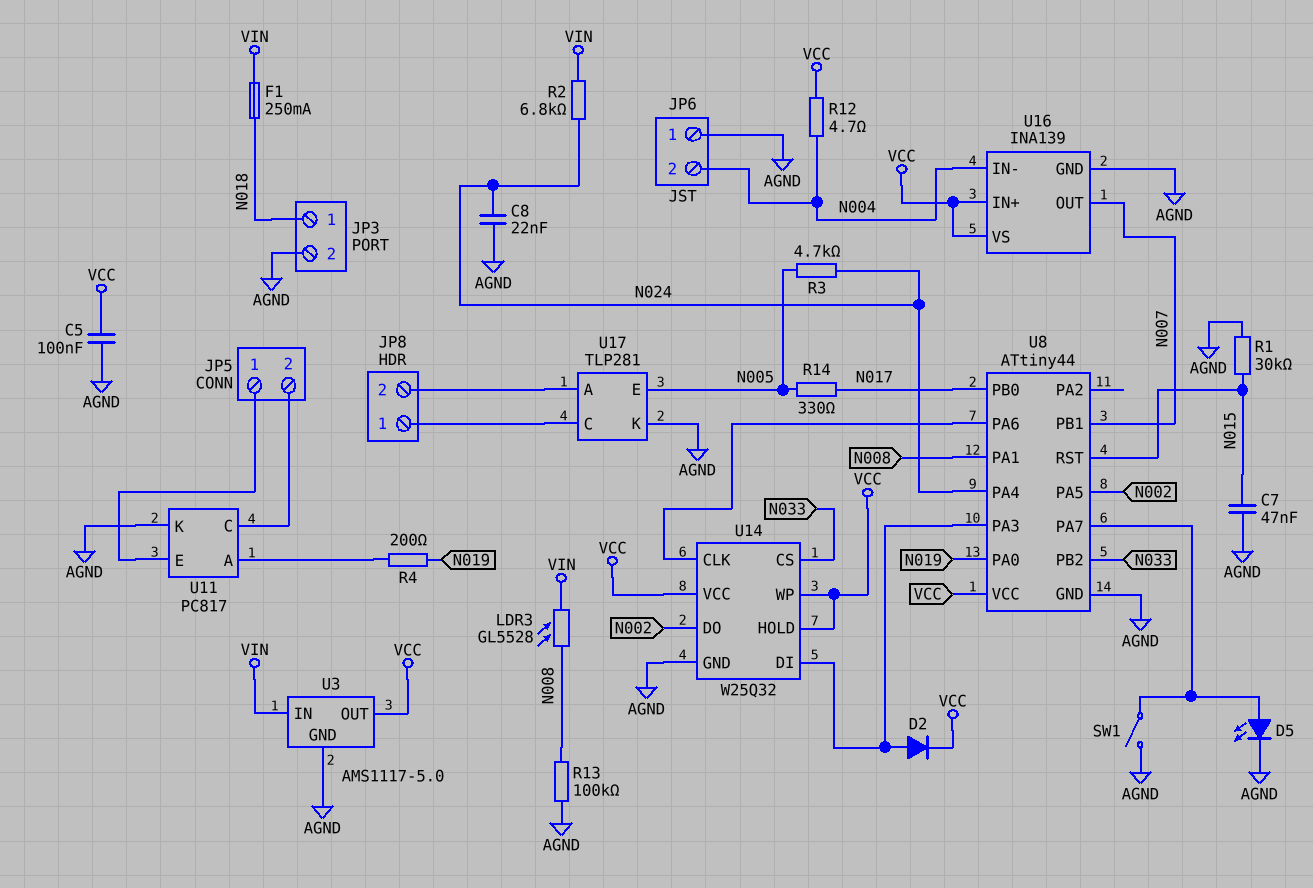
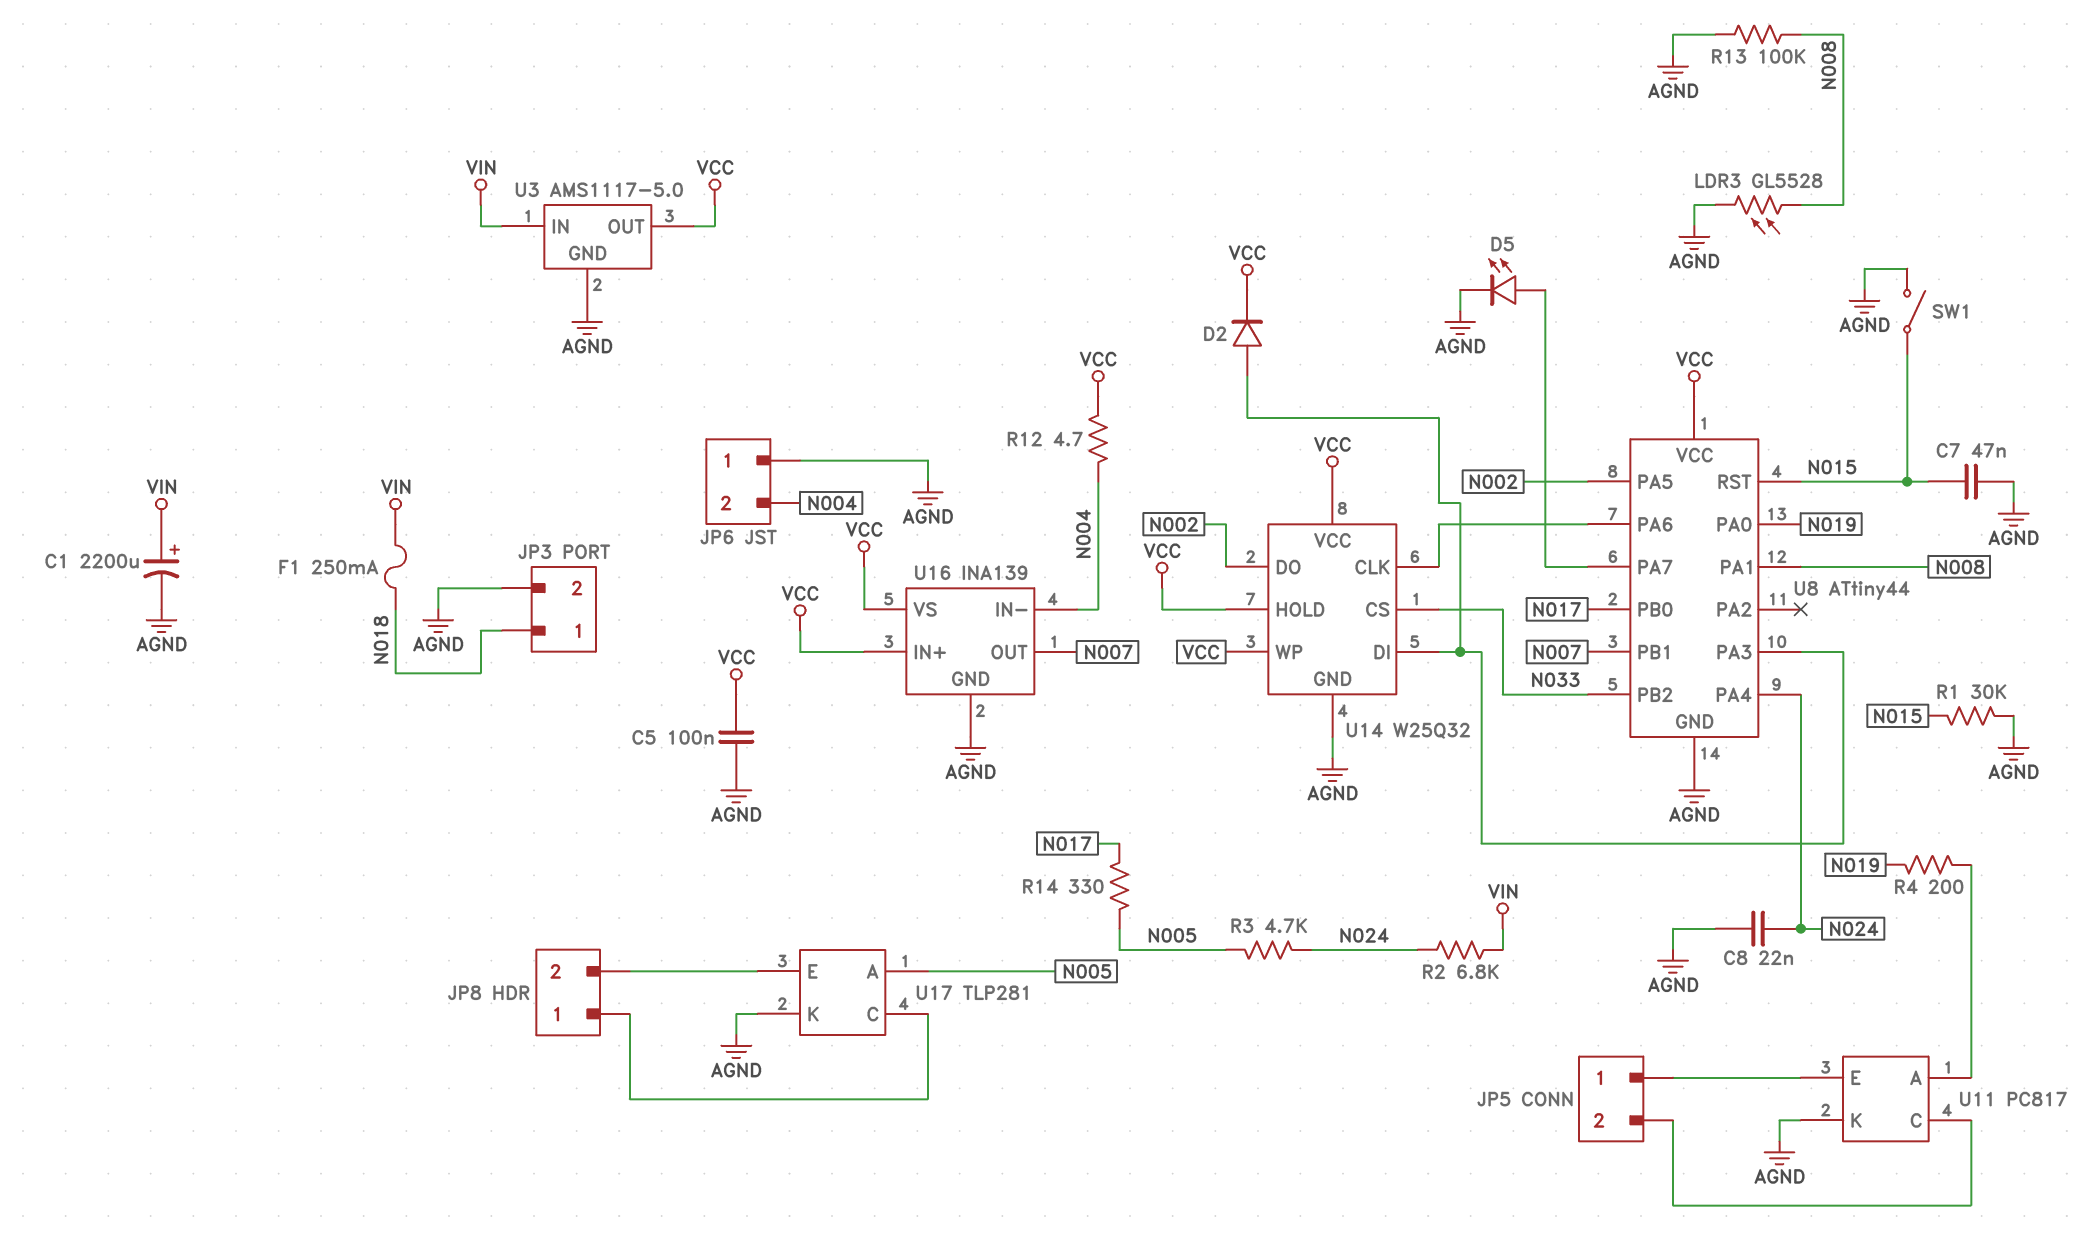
C1: none -> 2200uF (plus VIN, minus AGND)
LDR3: GL5528 (N008, VIN) -> GL5528 (AGND, N008)
SW1: switch (AGND, U8/PA7) -> switch (AGND, N015)
U17 pin A: JP8/2 -> N005
U17 pin E: N005 -> JP8/2

